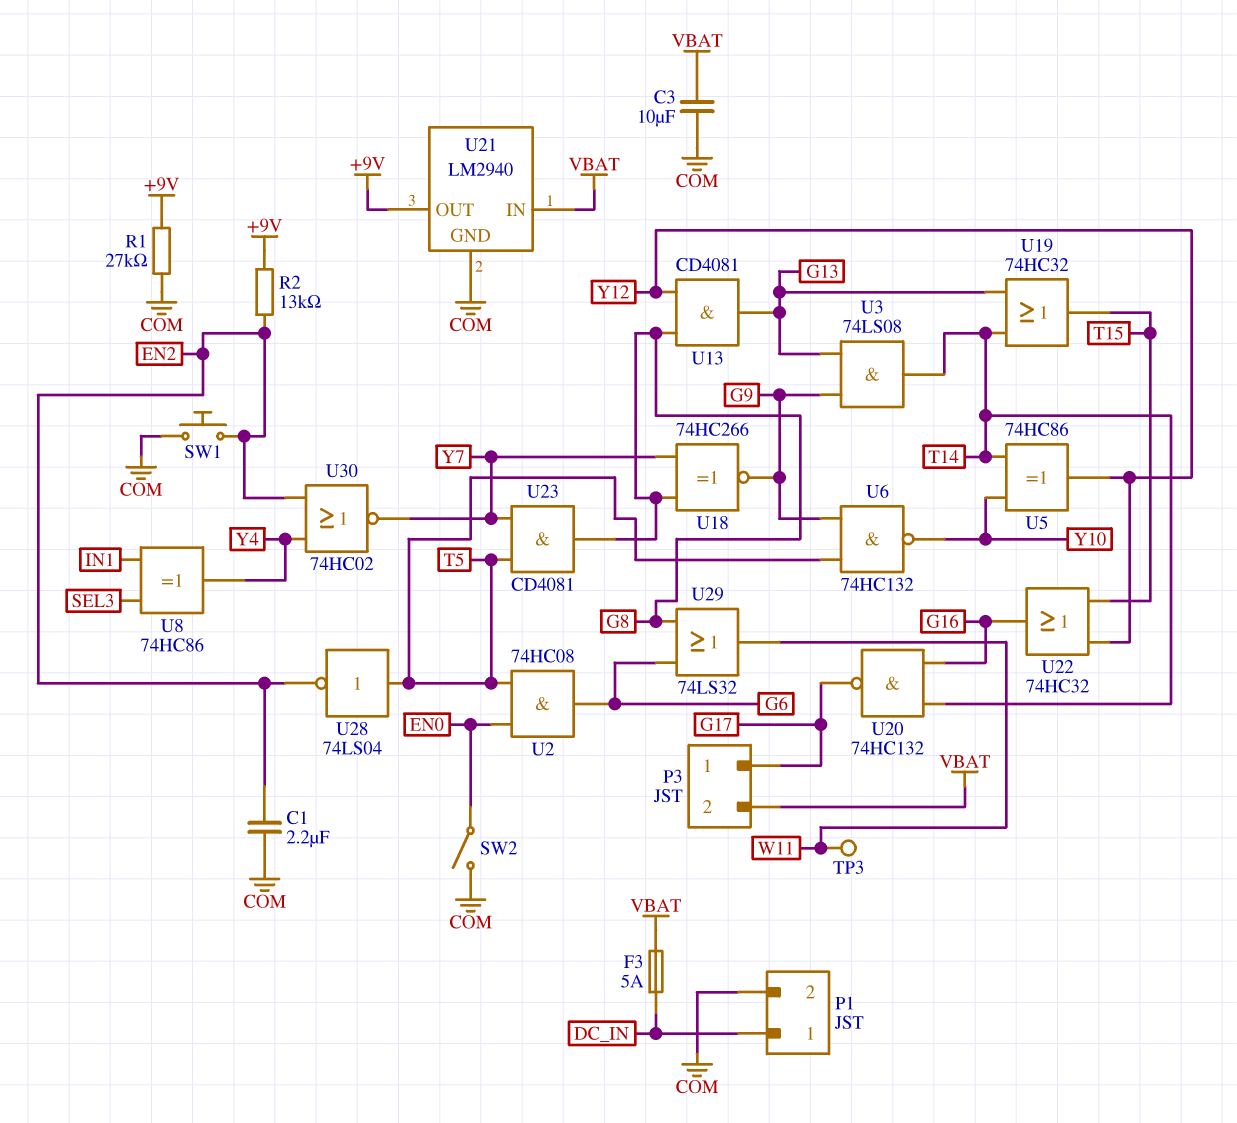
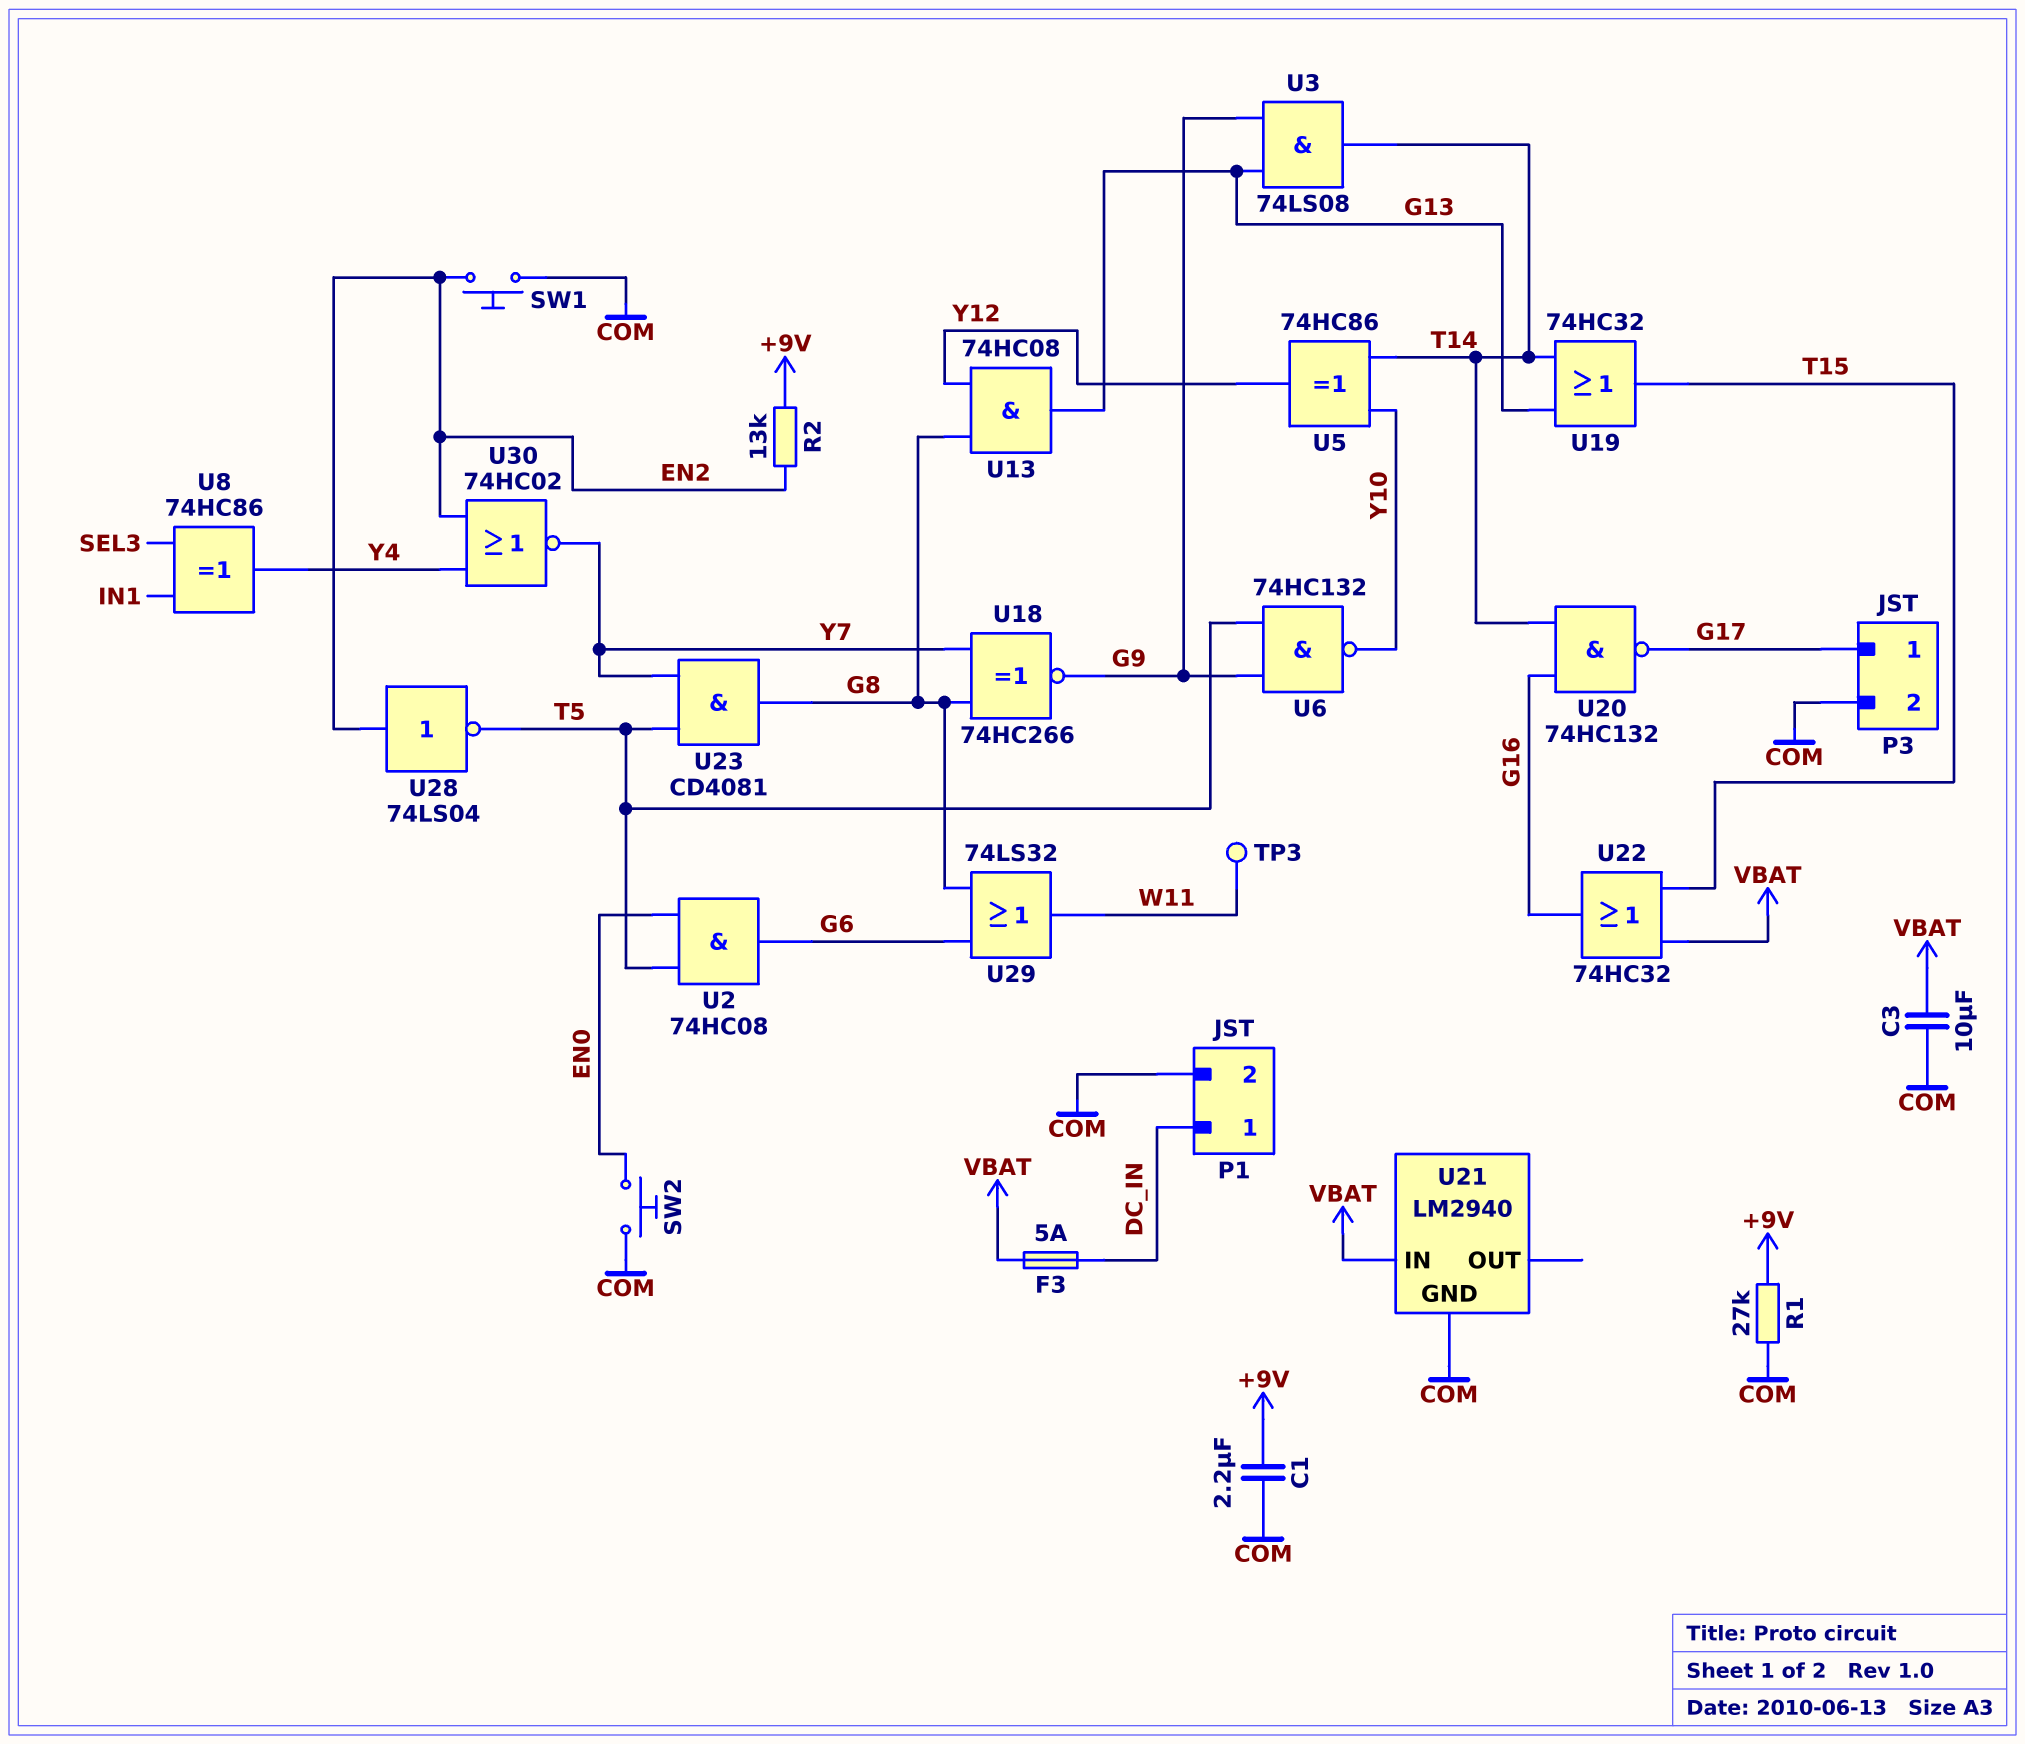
C1: 2.2uF (COM, EN2) -> 2.2uF (+9V, COM)
P3 pin 2: VBAT -> COM
SW2: switch (COM, EN0) -> button (COM, EN0)
U13: AND CD4081 (in G8, in Y12, out G13) -> AND 74HC08 (in G8, in Y12, out G13)
U21 pin OUT: +9V -> none
U22: OR 74HC32 (in T15, in Y12, out G16) -> OR 74HC32 (in T15, in VBAT, out G16)
U28: NOT 74LS04 (in T5, out EN2) -> NOT 74LS04 (in EN2, out T5)

